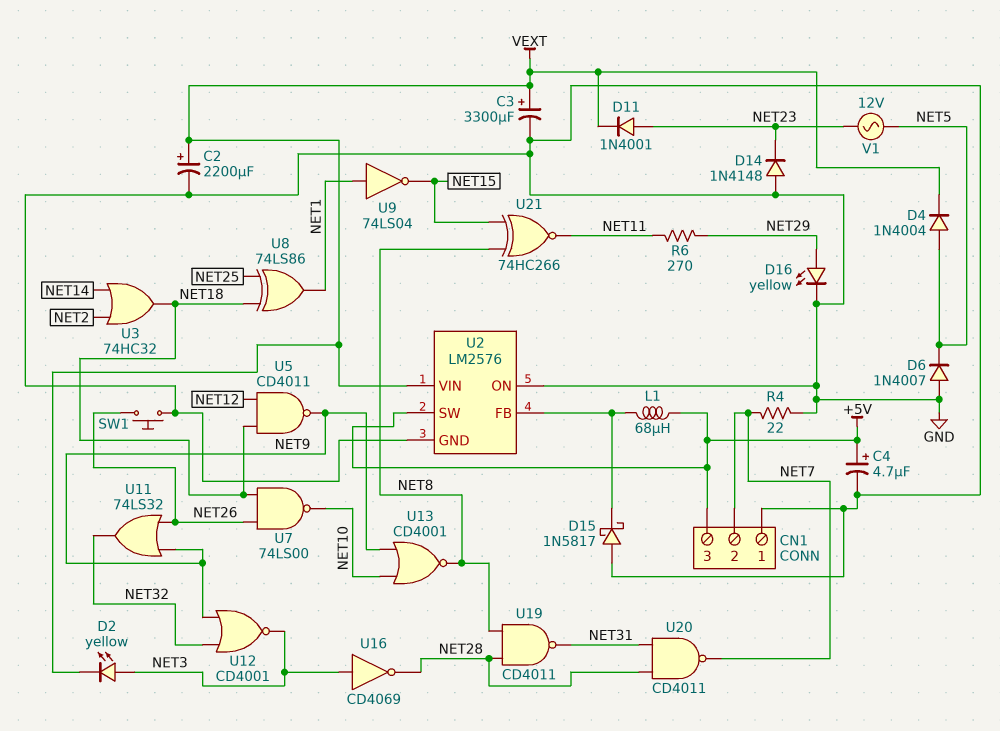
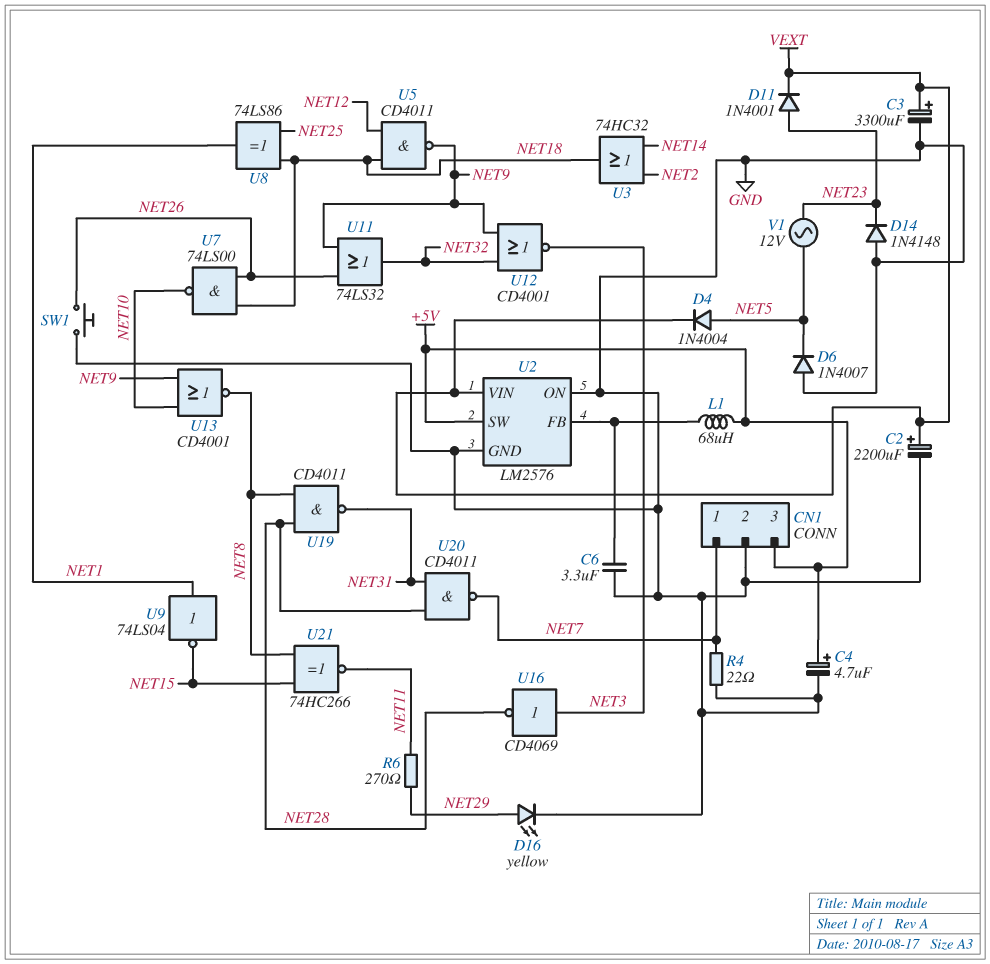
C6: none -> 3.3uF (GND, U2/FB)
CN1 pin 1: GND -> NET7
CN1 pin 2: NET7 -> GND
D2: LED yellow (A NET3, K VEXT) -> none
D15: schottky 1N5817 (A GND, K U2/FB) -> none

